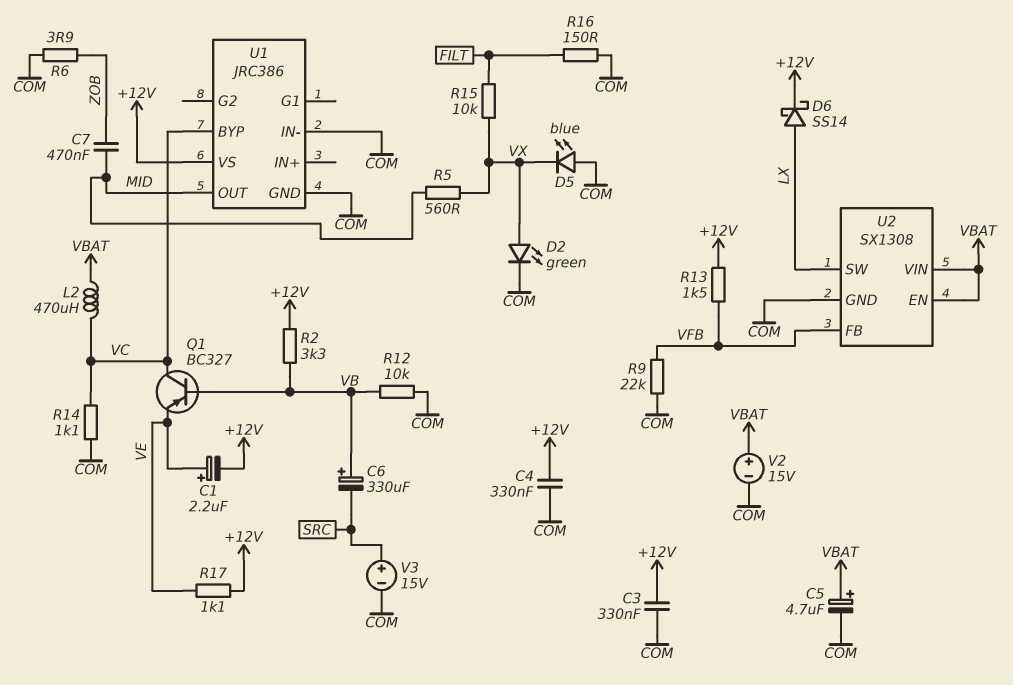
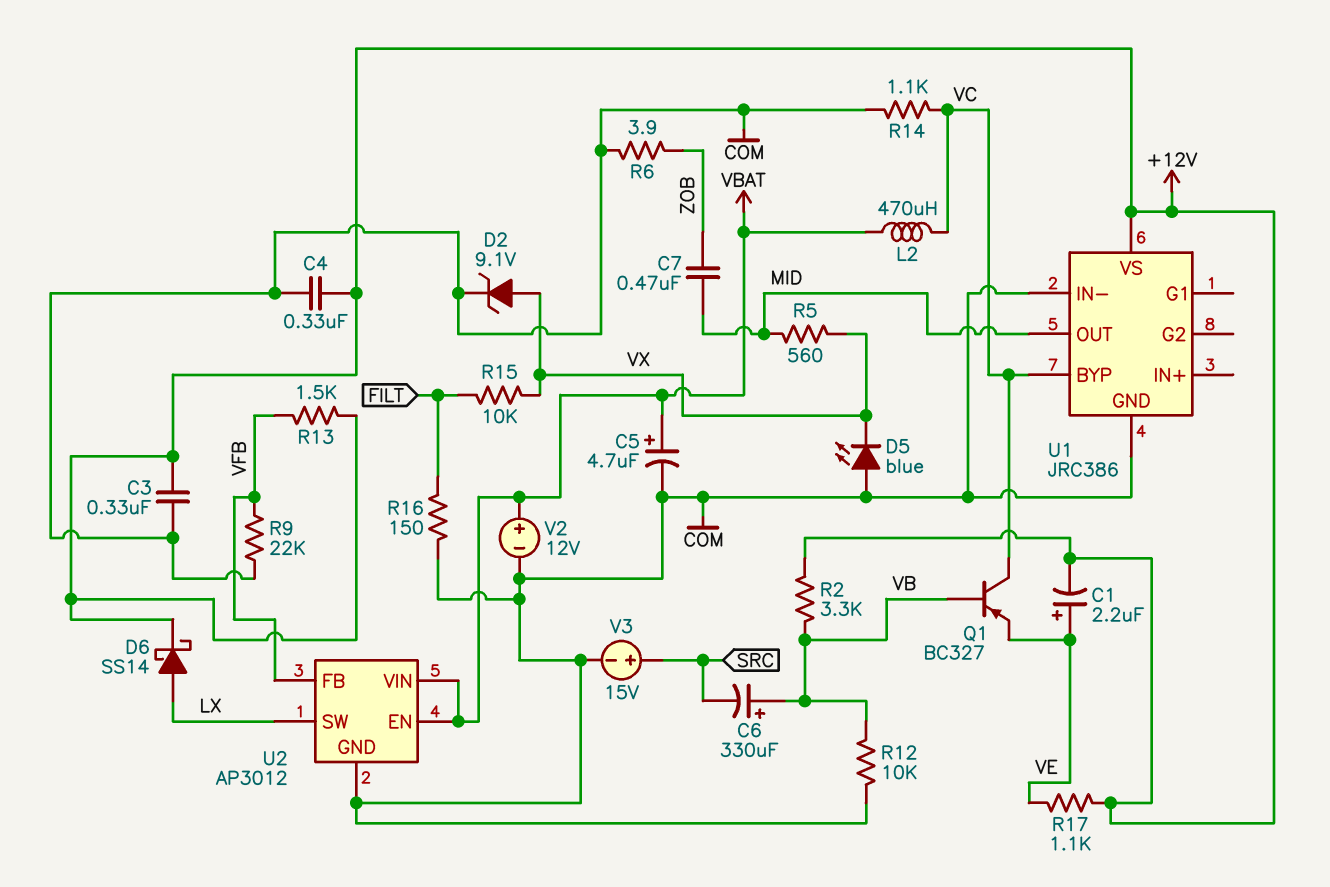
D2: LED green (A VX, K COM) -> zener 9.1V (A VX, K COM)
U2: SX1308 -> AP3012
V2: 15V (plus VBAT, minus COM) -> 12V (plus VBAT, minus COM)

